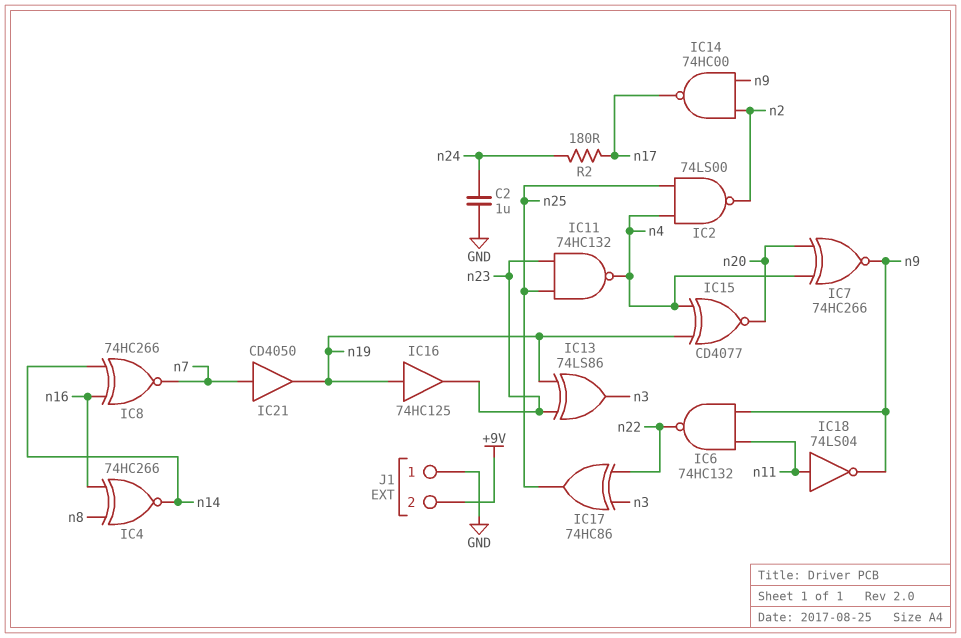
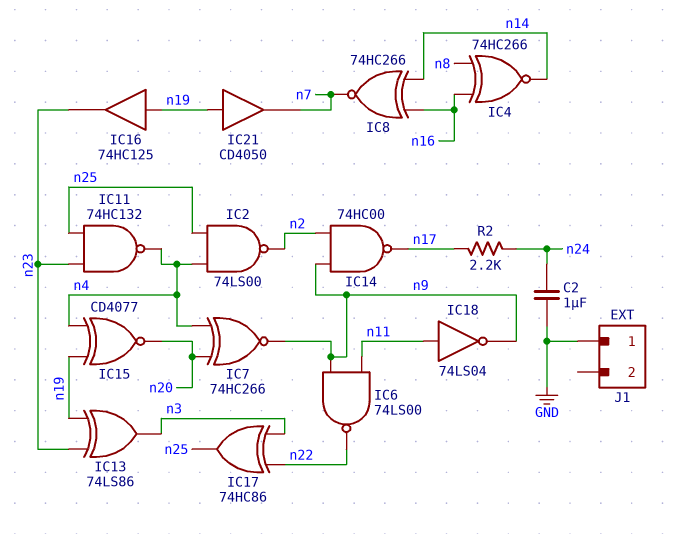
IC6: NAND 74HC132 (in n9, in n11, out n22) -> NAND 74LS00 (in n9, in n11, out n22)
IC21: buffer CD4050 (in n7, out n19) -> buffer CD4050 (in n19, out n7)
J1 pin 2: +9V -> none
R2: 180 (n17, n24) -> 2.2k (n17, n24)

